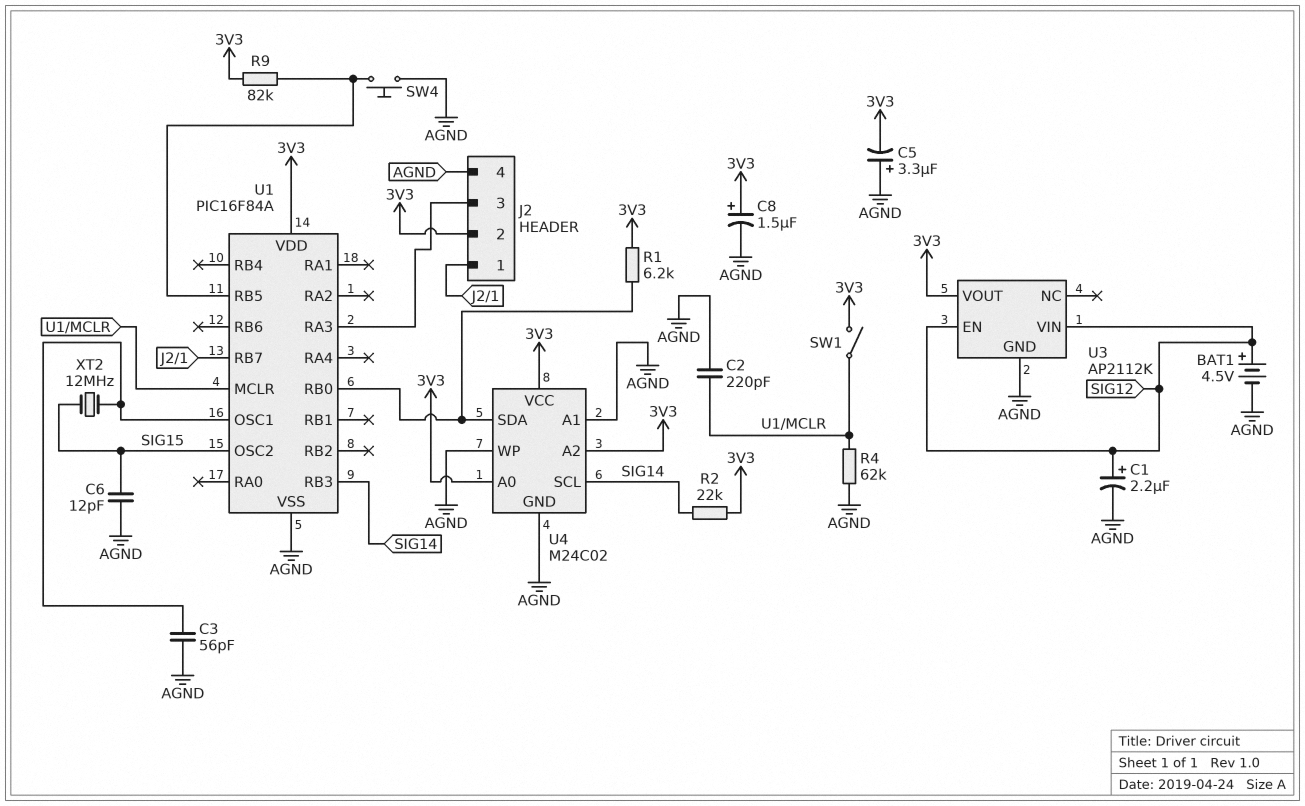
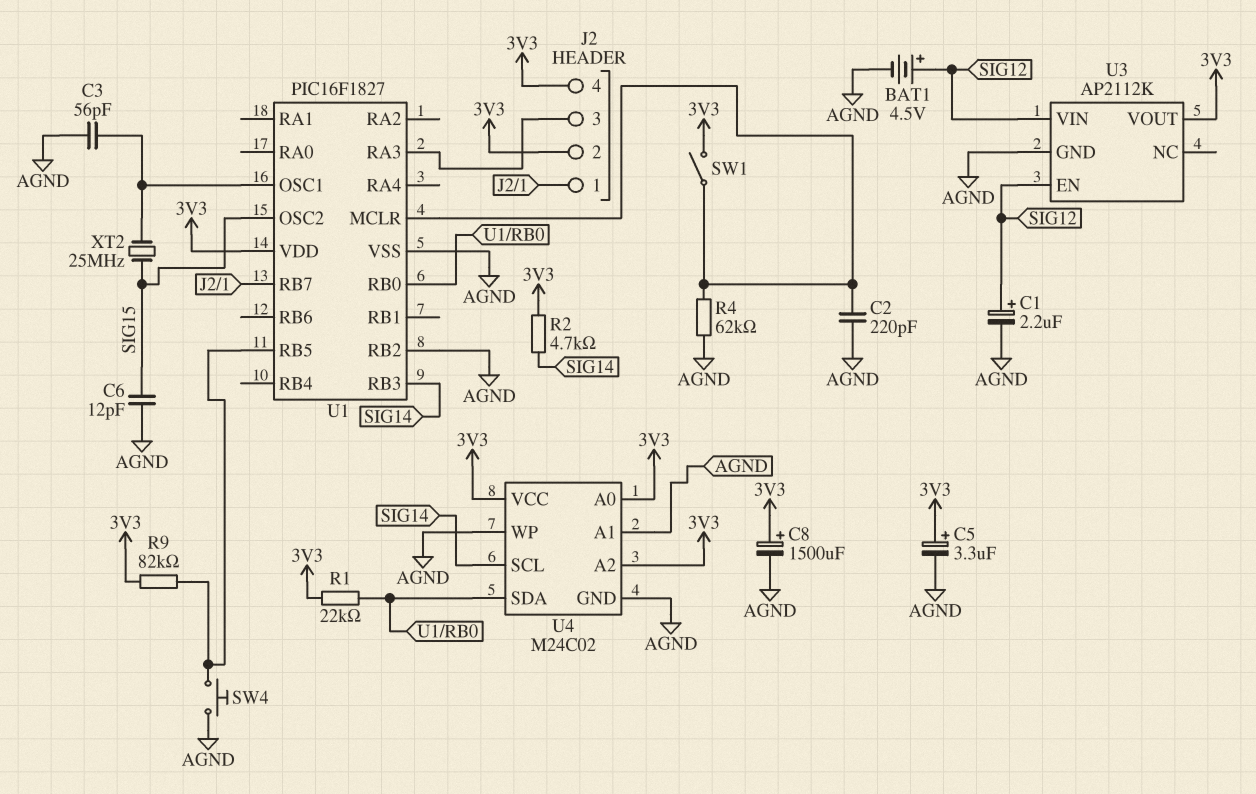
C5: 3.3uF (plus AGND, minus 3V3) -> 3.3uF (plus 3V3, minus AGND)
C8: 1.5uF (plus 3V3, minus AGND) -> 1500uF (plus 3V3, minus AGND)
J2 pin 4: AGND -> 3V3
R1: 6.2k (3V3, U1/RB0) -> 22k (3V3, U1/RB0)
R2: 22k (3V3, SIG14) -> 4.7k (3V3, SIG14)
U1: PIC16F84A -> PIC16F1827
U1 pin RB2: none -> AGND
XT2: 12MHz (SIG15, U1/OSC1) -> 25MHz (SIG15, U1/OSC1)

